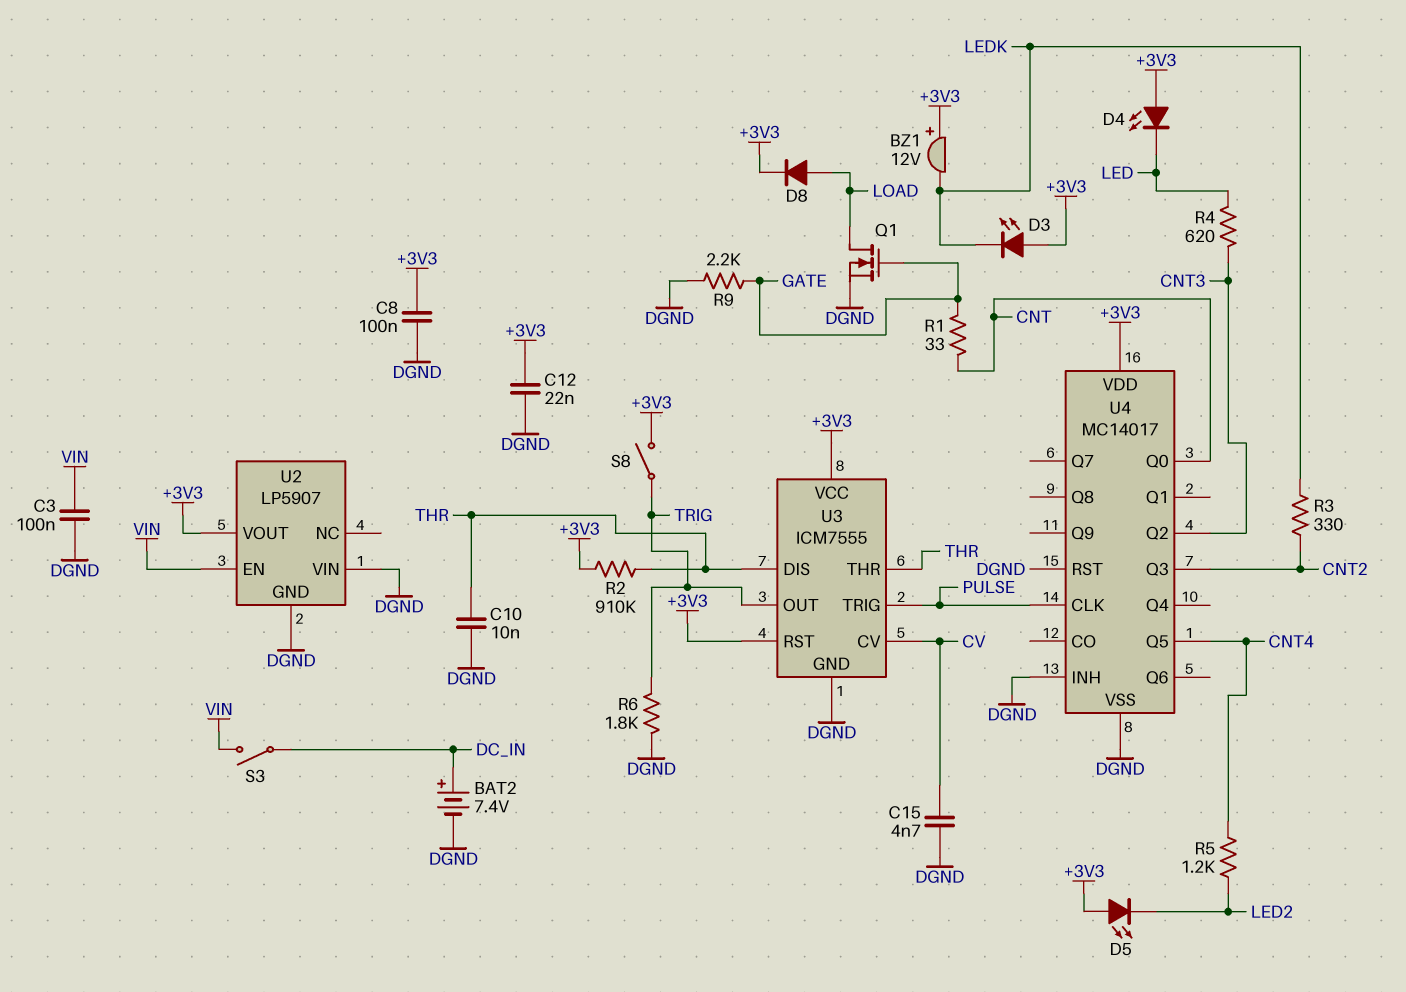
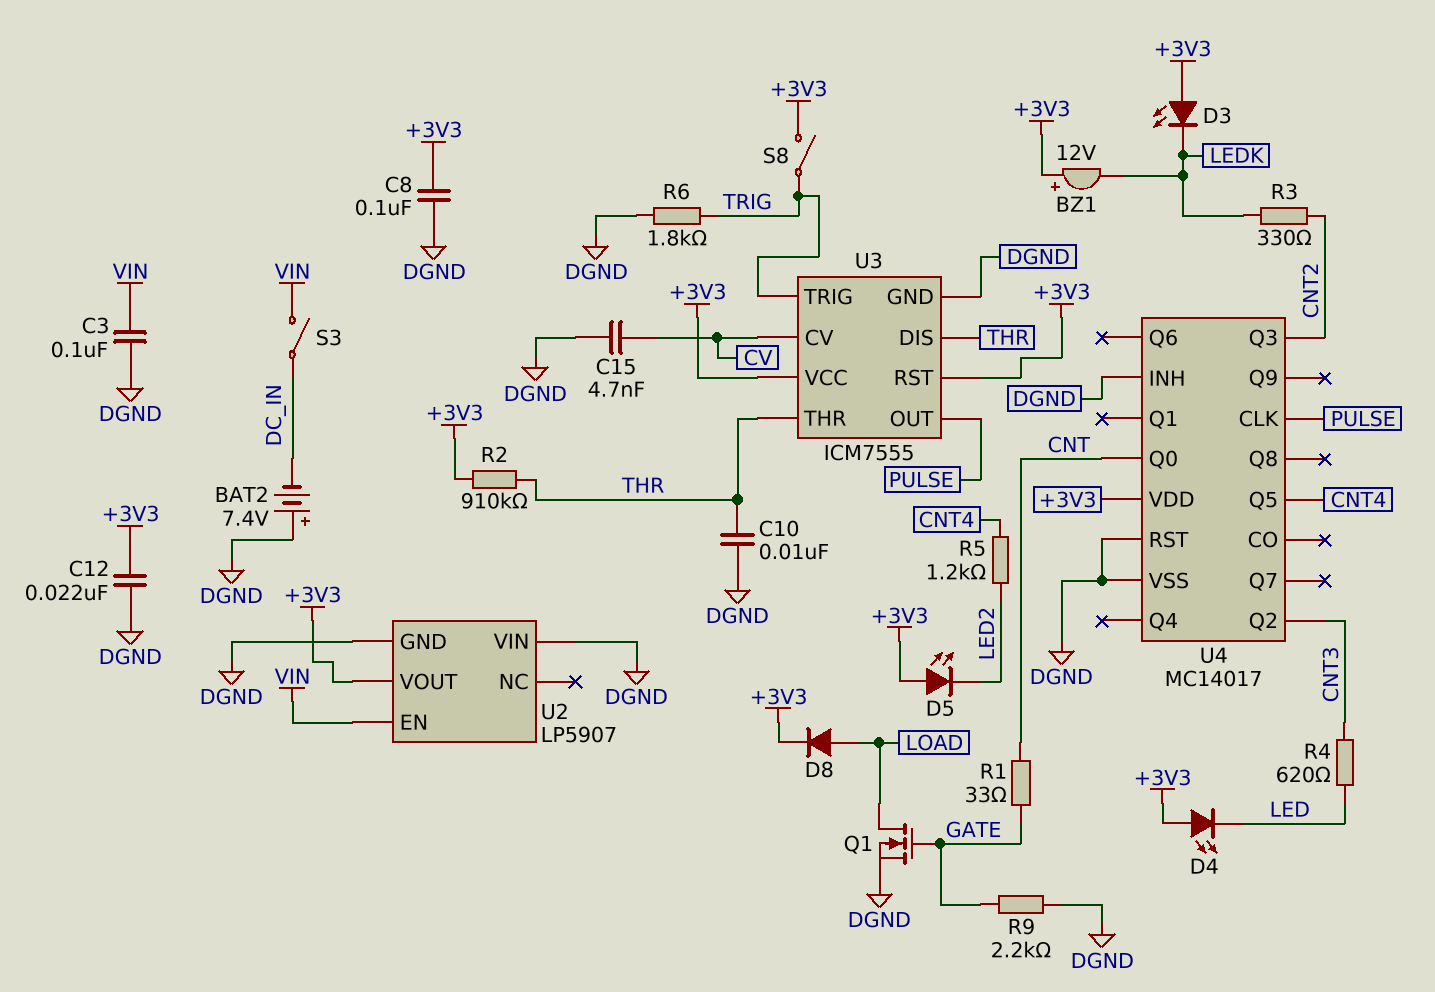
BAT2: 7.4V (plus DC_IN, minus DGND) -> 7.4V (plus DGND, minus DC_IN)
U3 pin OUT: TRIG -> PULSE
U3 pin TRIG: PULSE -> TRIG

